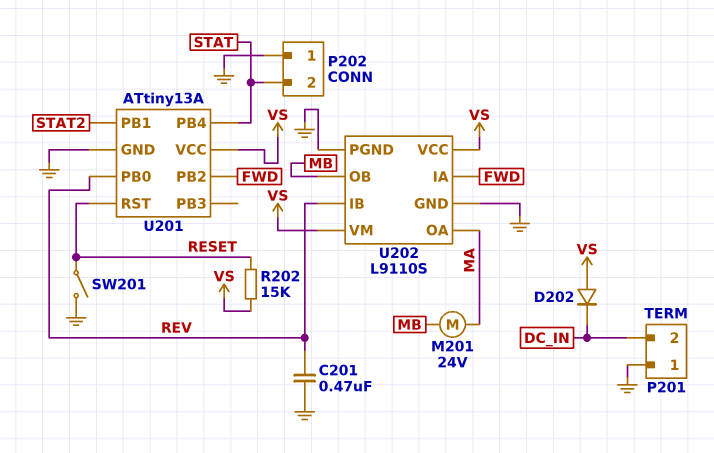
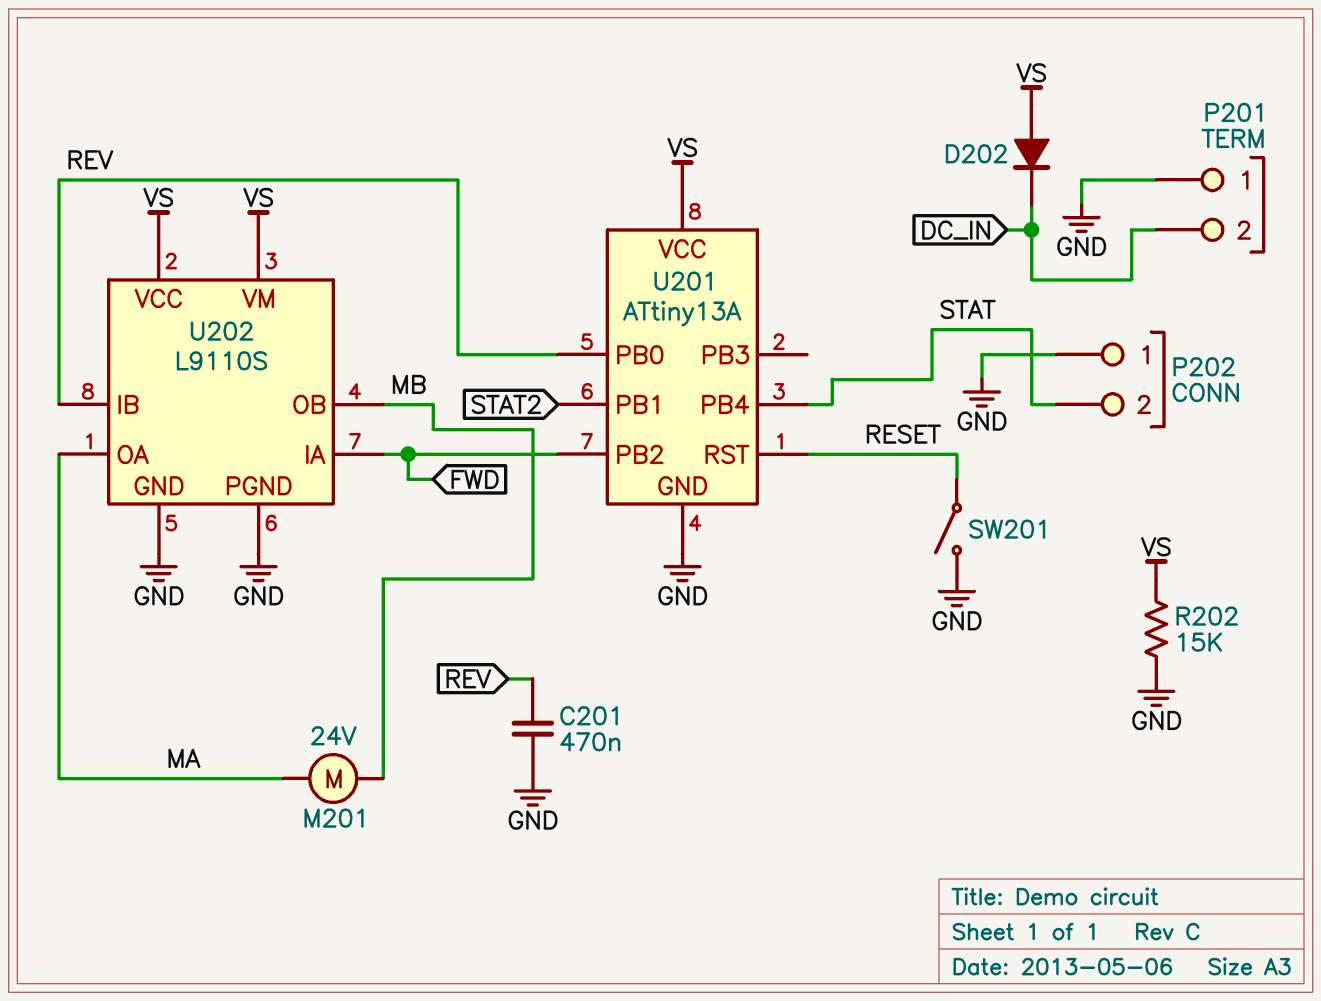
R202: 15k (RESET, VS) -> 15k (GND, VS)

